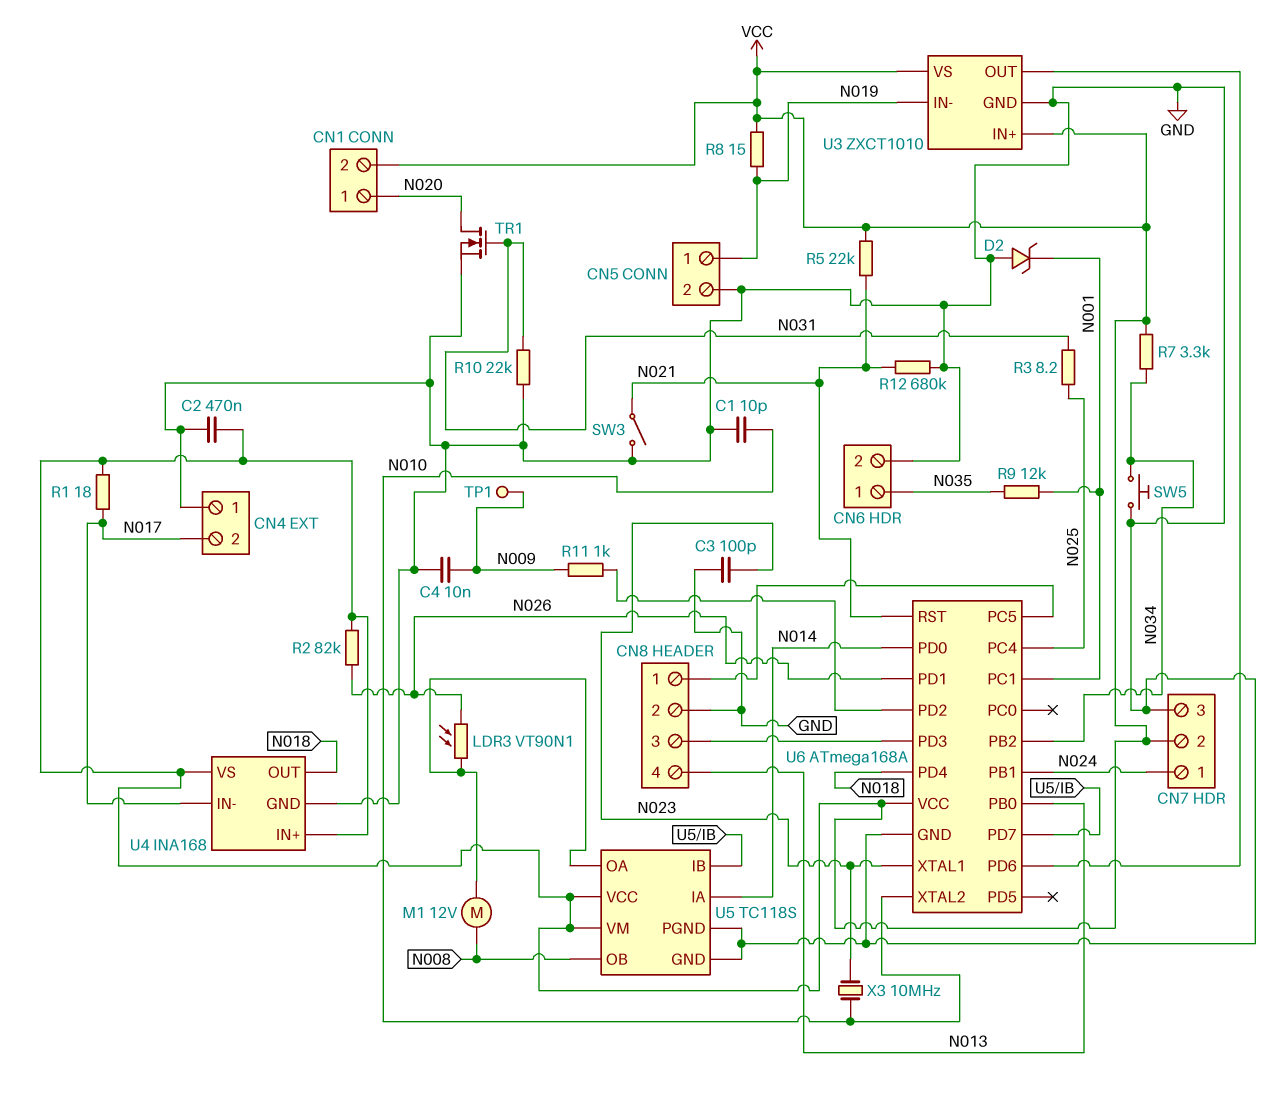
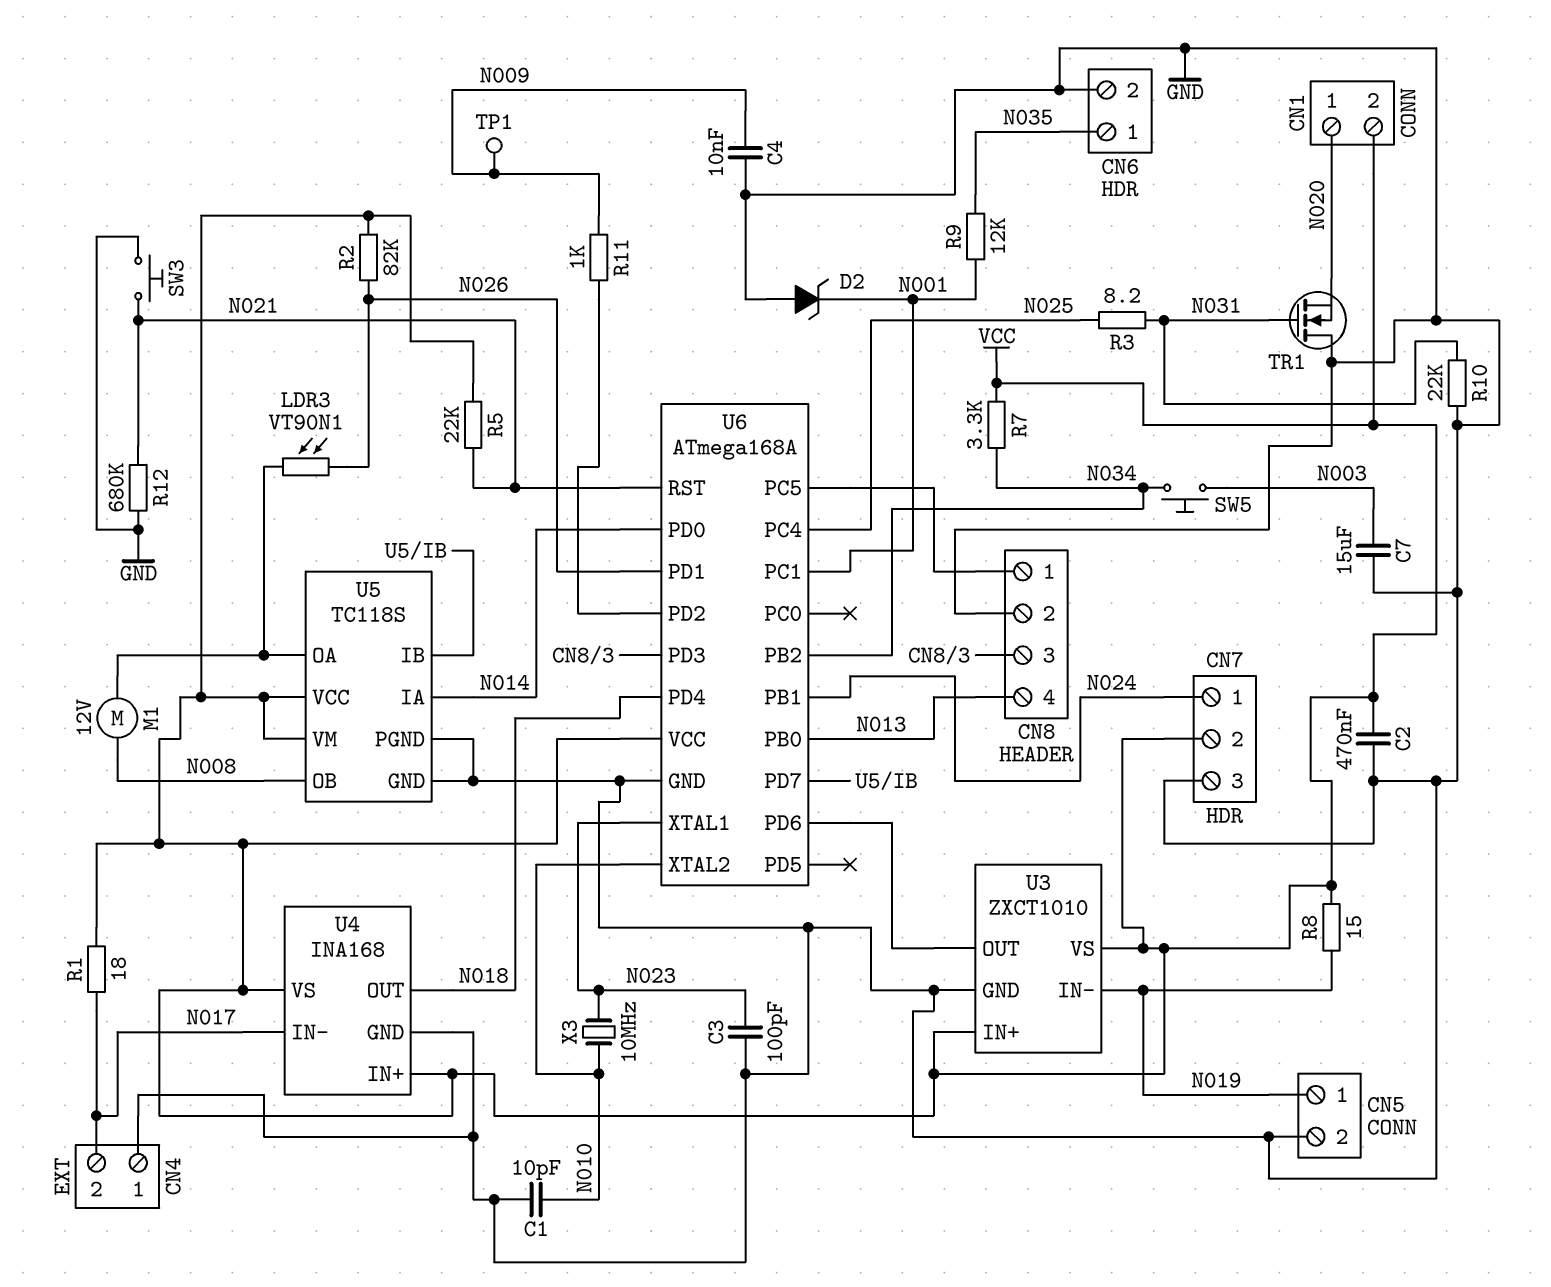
C7: none -> 15uF (GND, N003)
SW3: switch (GND, N021) -> button (GND, N021)
SW5: button (GND, N034) -> button (N003, N034)
TR1: NMOS (G N031, D N020, S GND) -> NMOS (G N031, D GND, S N020)

